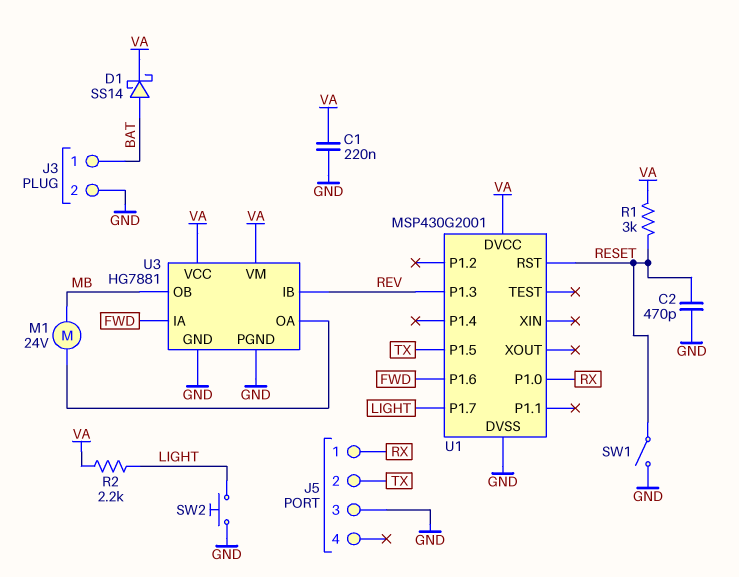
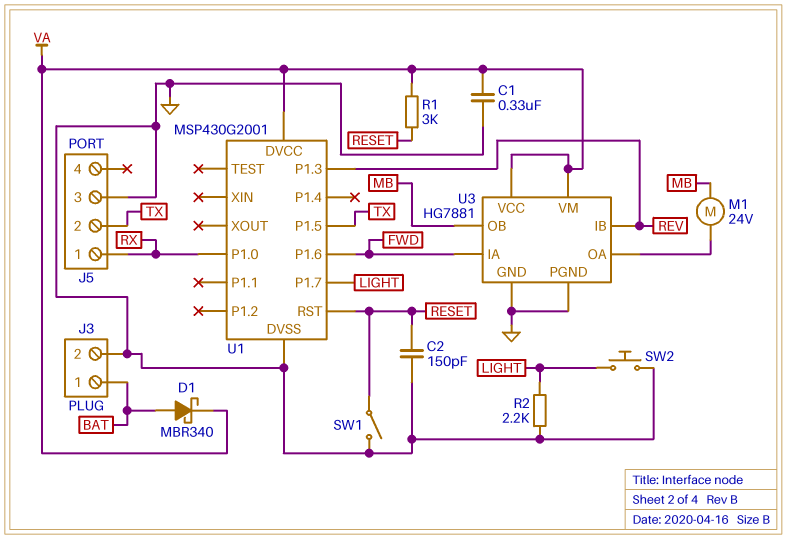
C1: 220nF (GND, VA) -> 330nF (GND, VA)
C2: 470pF (GND, RESET) -> 150pF (GND, RESET)
D1: schottky SS14 (A BAT, K VA) -> schottky MBR340 (A BAT, K VA)
R2: 2.2k (LIGHT, VA) -> 2.2k (GND, LIGHT)

